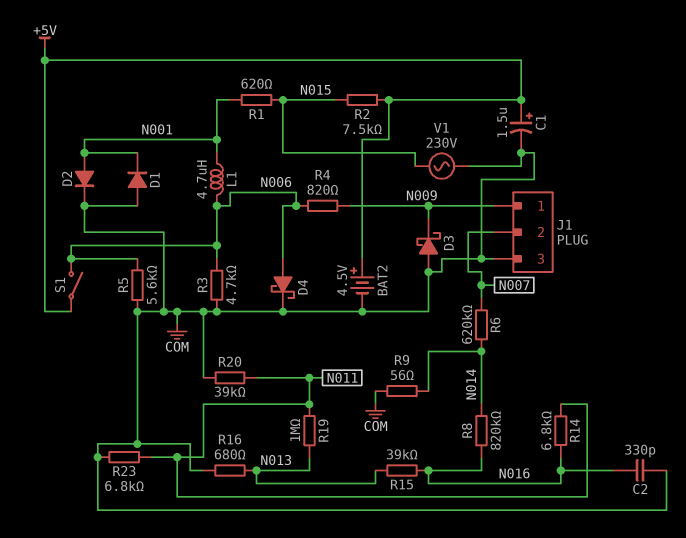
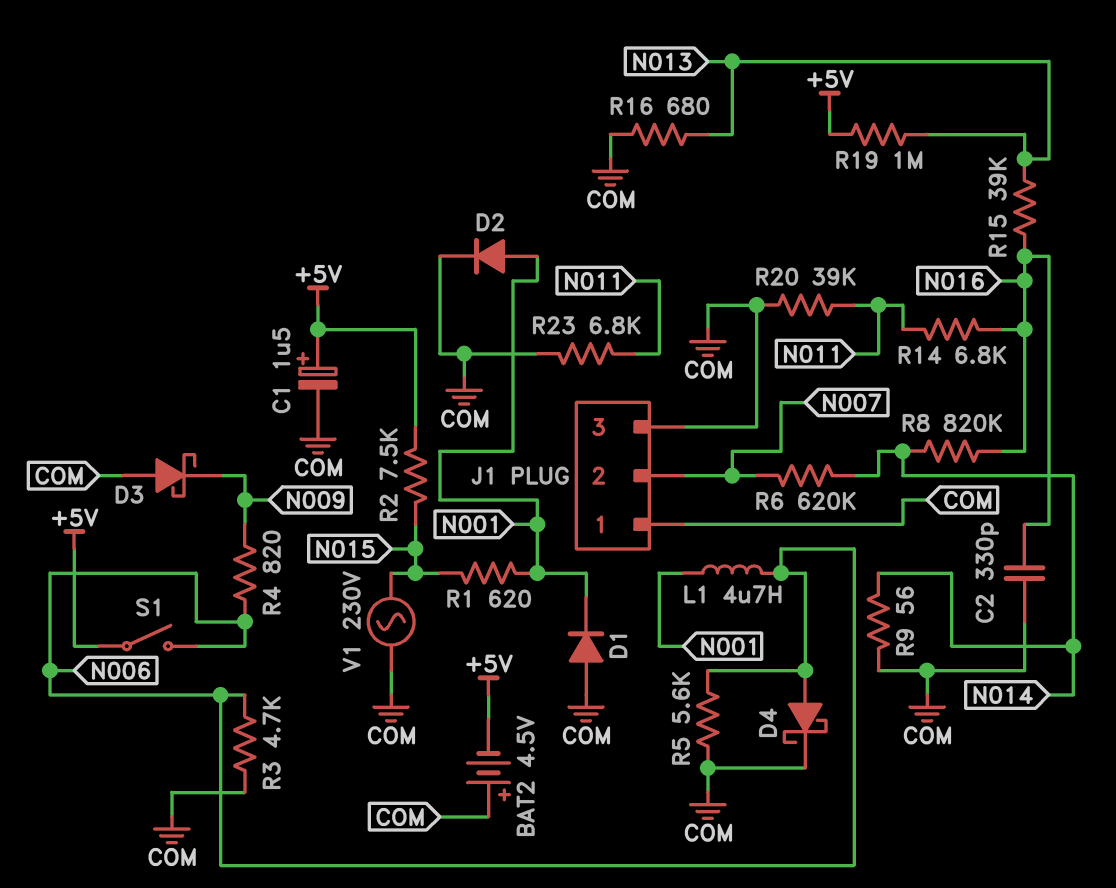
BAT2: 4.5V (plus +5V, minus COM) -> 4.5V (plus COM, minus +5V)
J1 pin 1: N009 -> COM
R19: 1M (N011, N013) -> 1M (+5V, N013)

